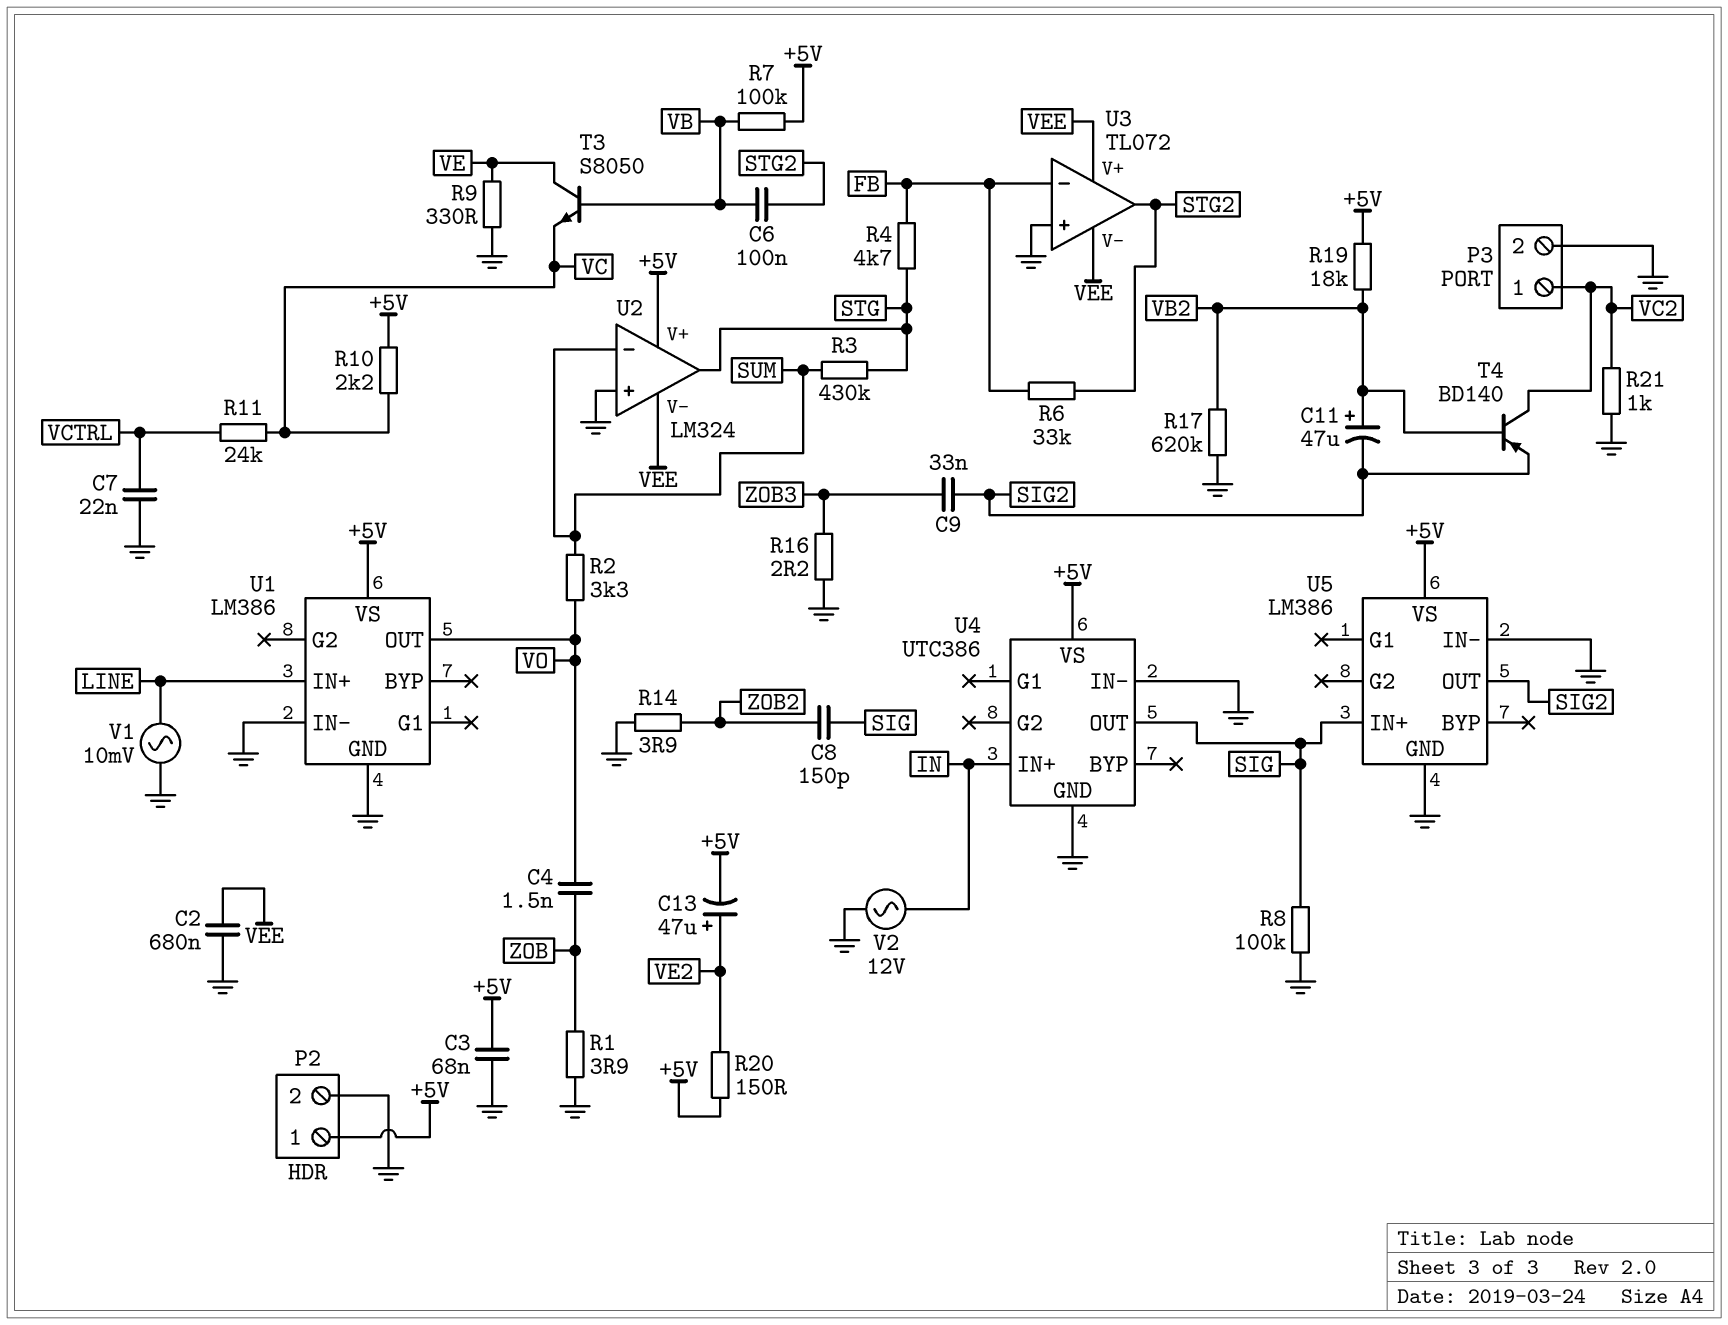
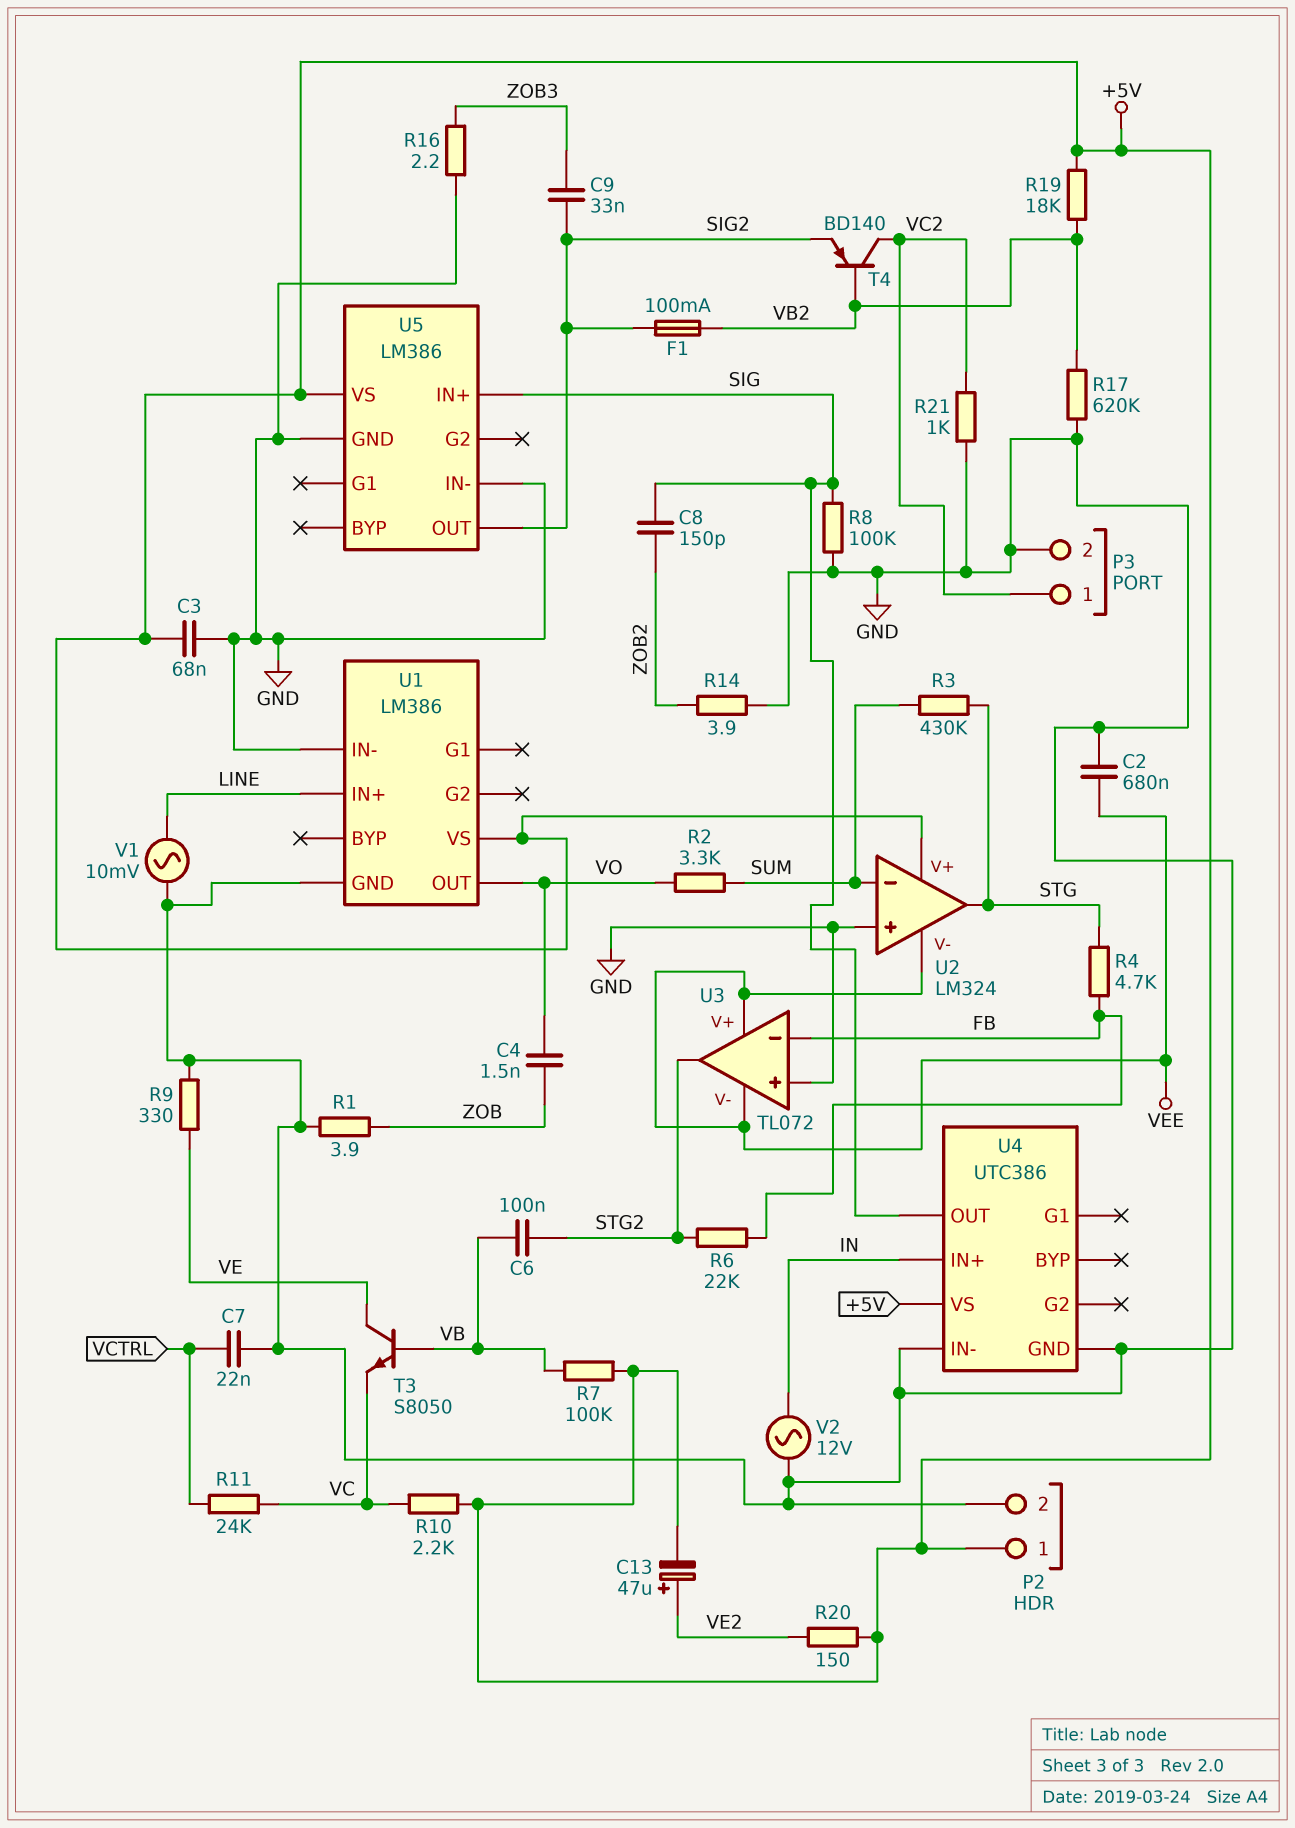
C11: 47uF (plus VB2, minus SIG2) -> none
F1: none -> 100mA (SIG2, VB2)
R6: 33k (FB, STG2) -> 22k (FB, STG2)

